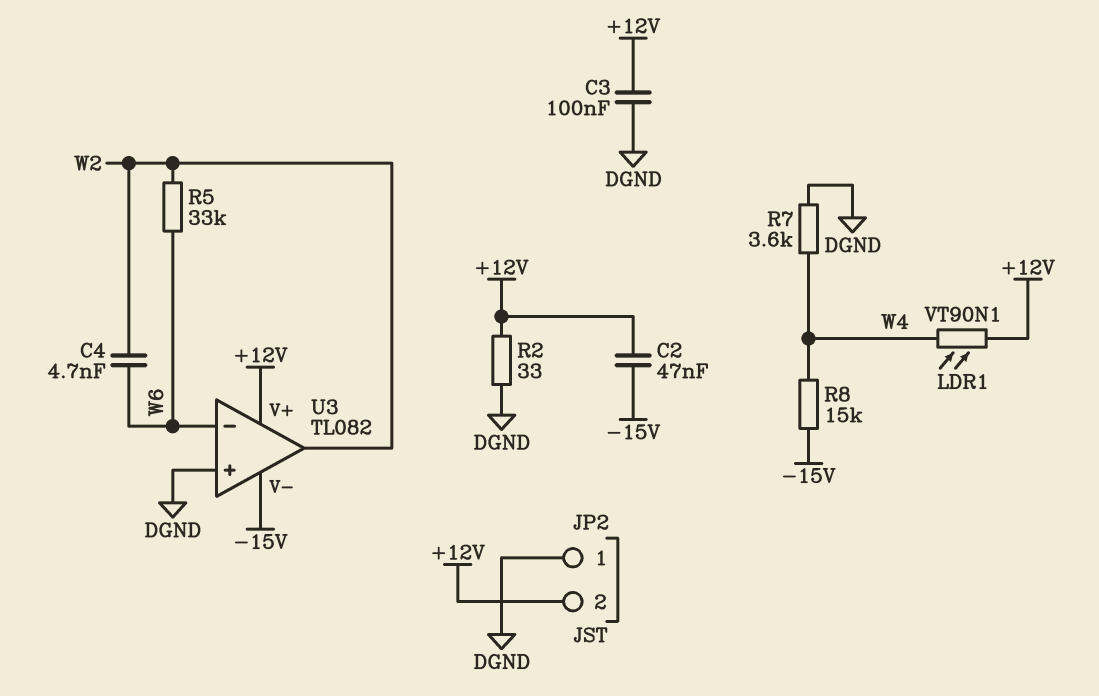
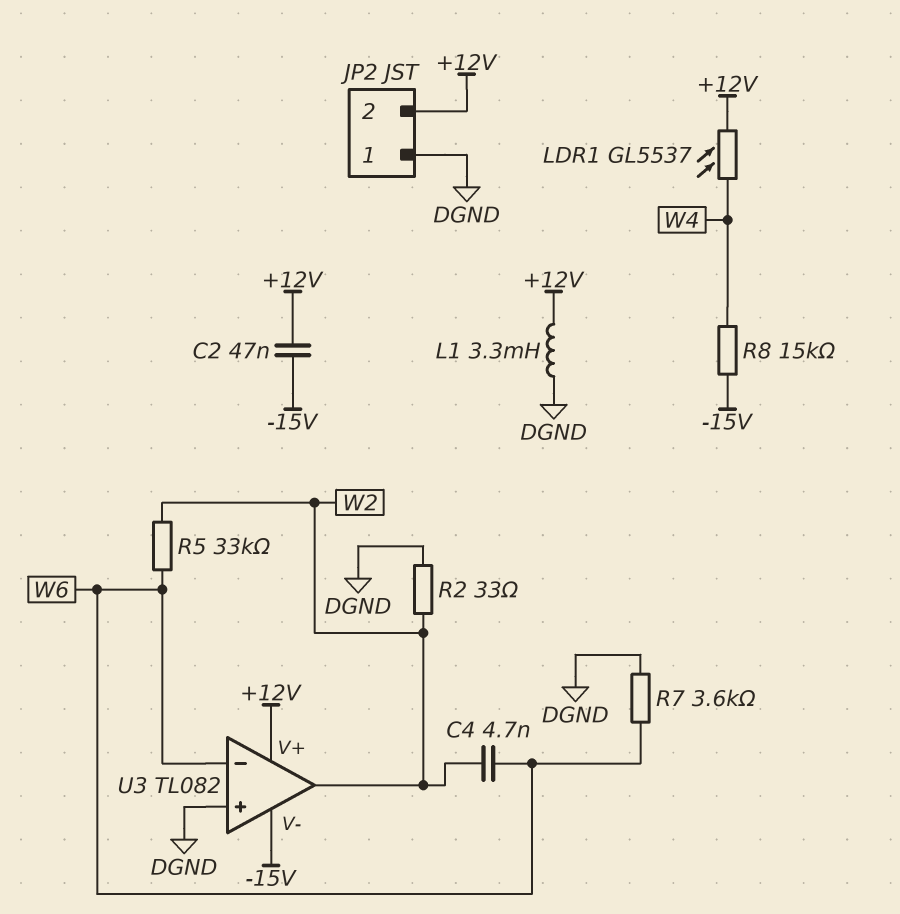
C3: 100nF (+12V, DGND) -> none
L1: none -> 3.3mH (+12V, DGND)
LDR1: VT90N1 (+12V, W4) -> GL5537 (+12V, W4)
R2: 33 (+12V, DGND) -> 33 (DGND, W2)
R7: 3.6k (DGND, W4) -> 3.6k (DGND, W6)

